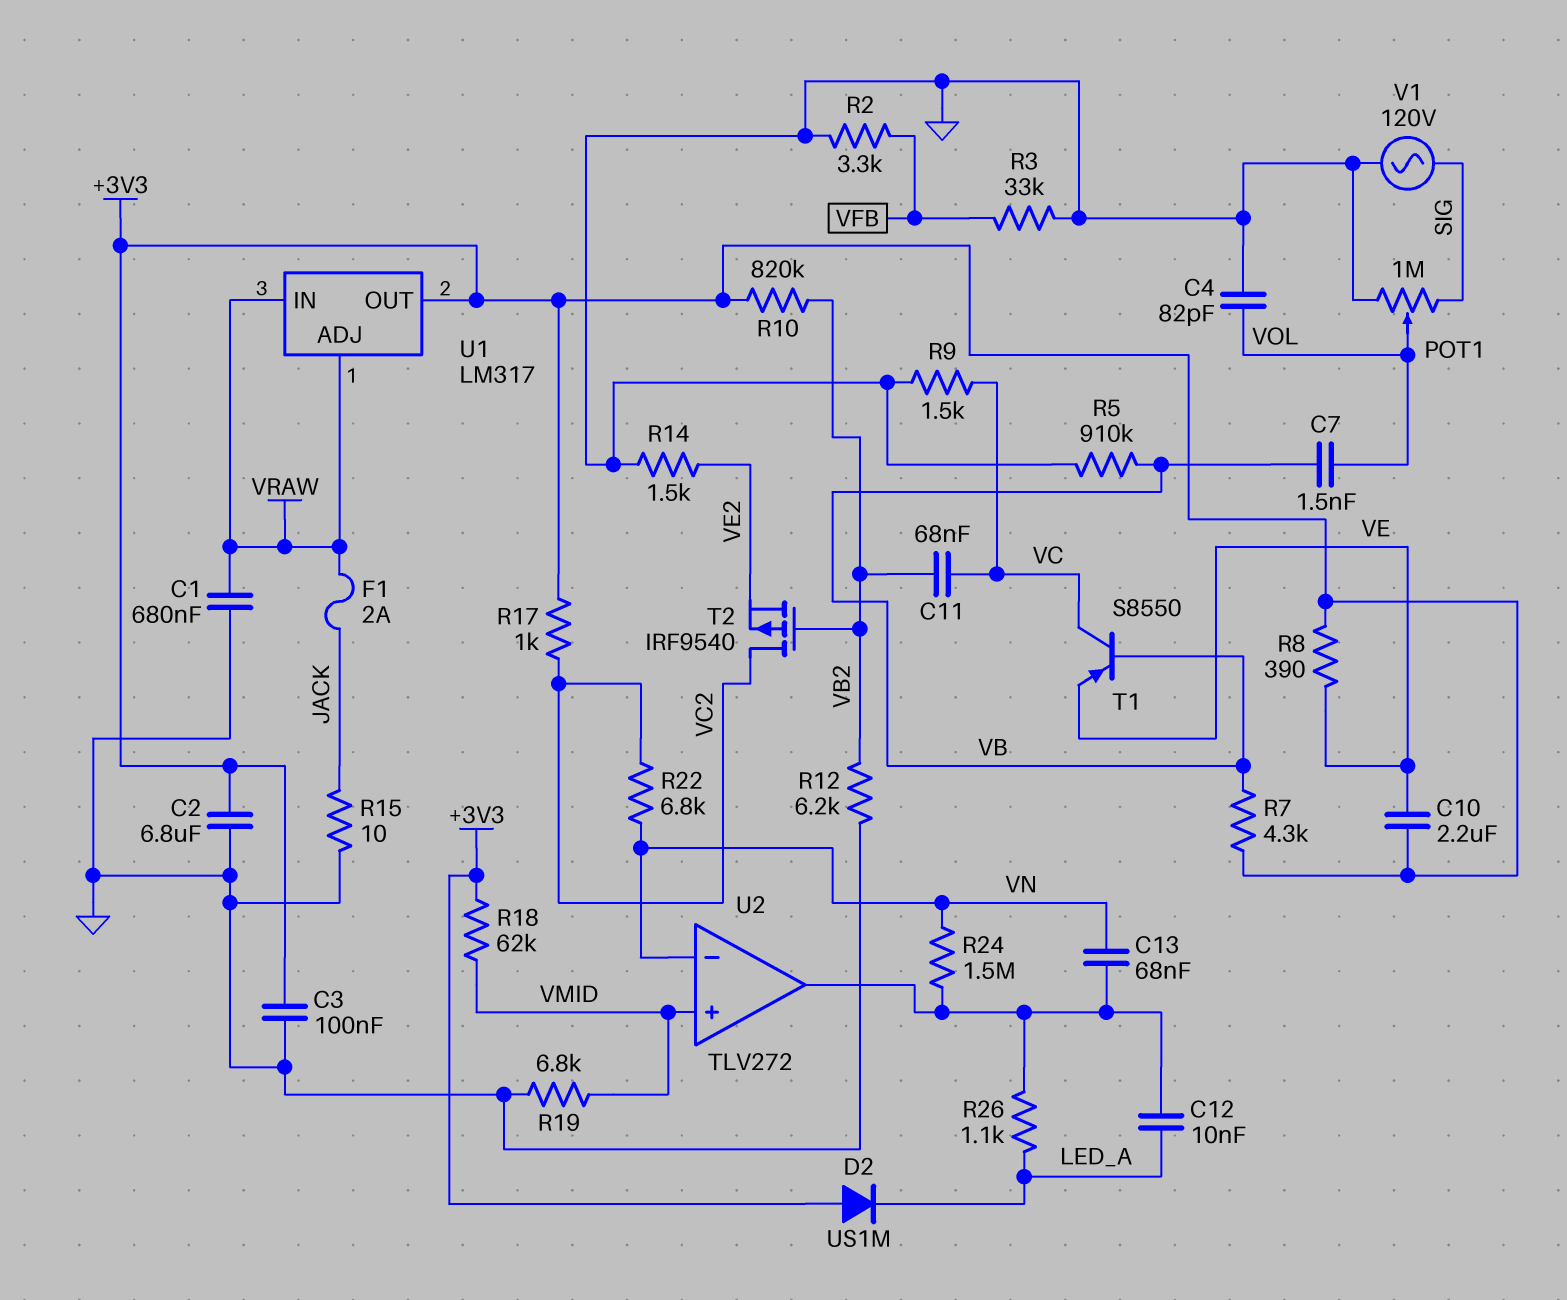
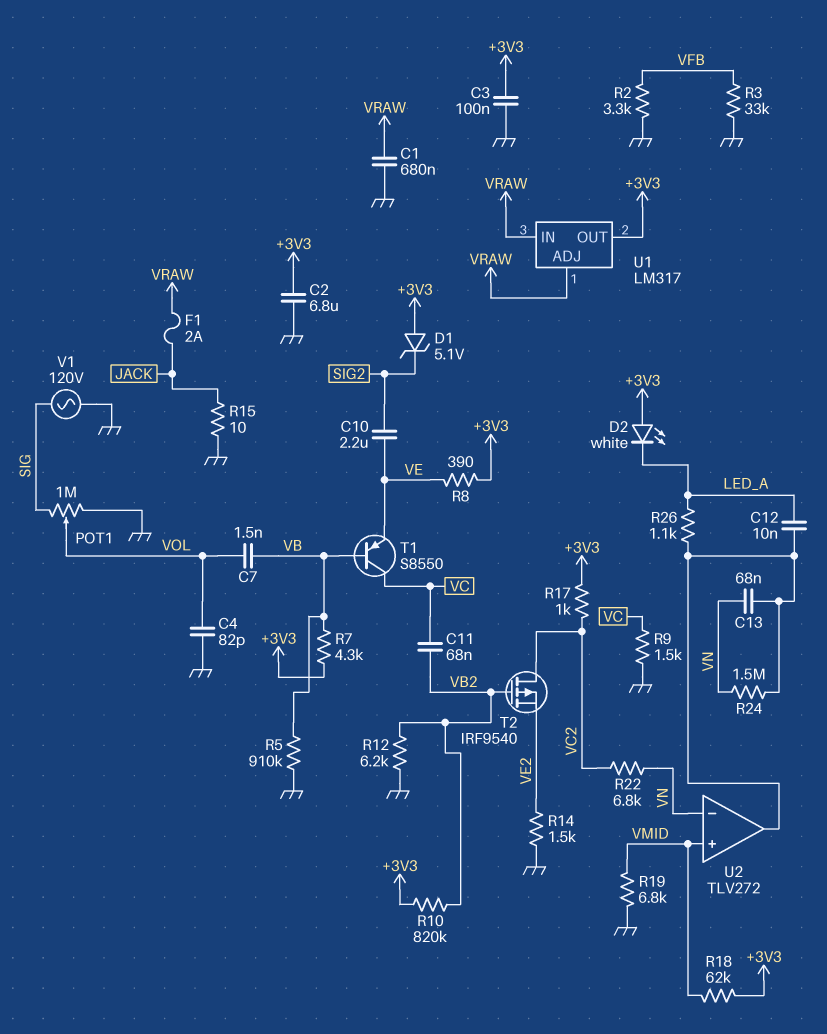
C10: 2.2uF (+3V3, VE) -> 2.2uF (SIG2, VE)
D1: none -> zener 5.1V (A +3V3, K SIG2)
D2: diode US1M (A +3V3, K LED_A) -> LED white (A +3V3, K LED_A)

